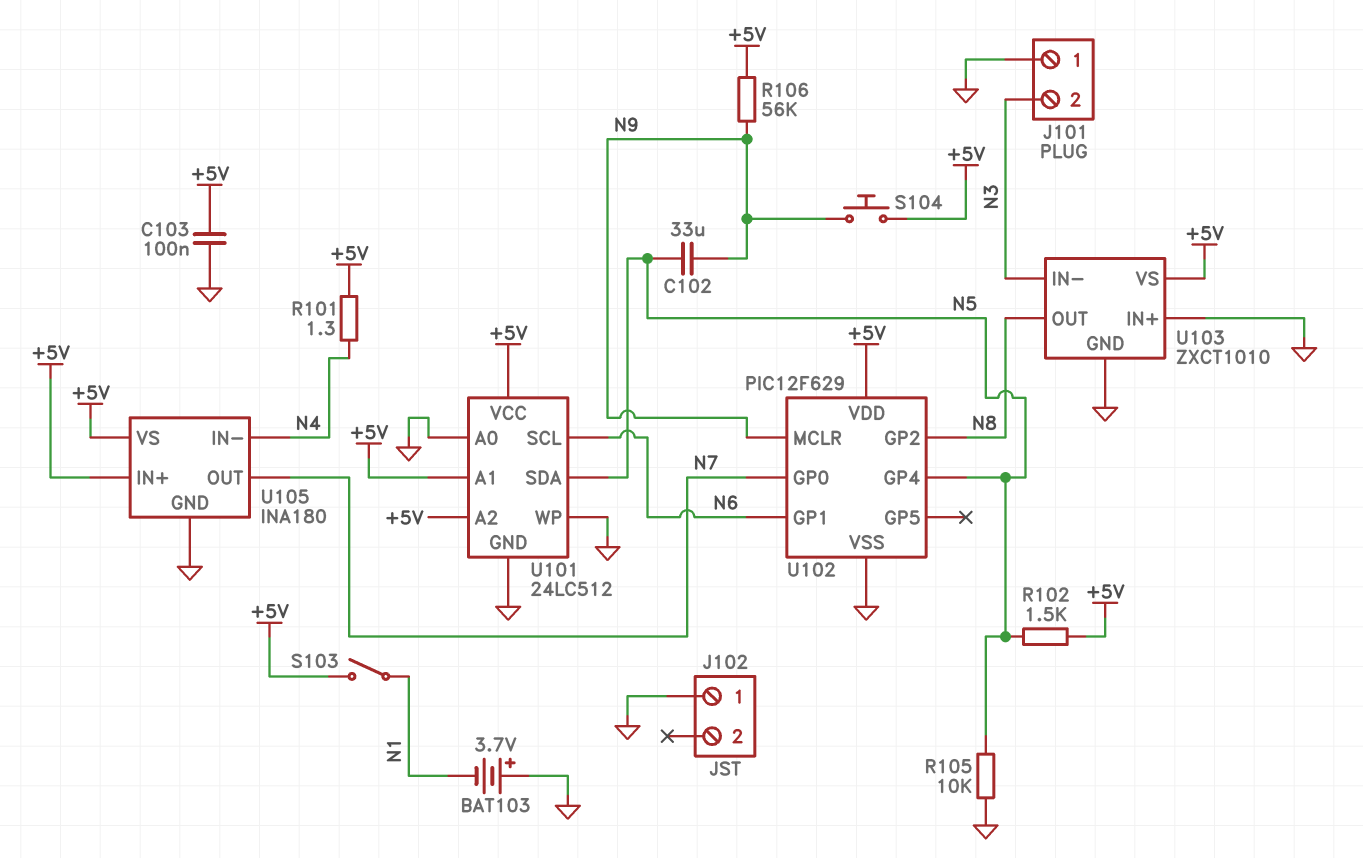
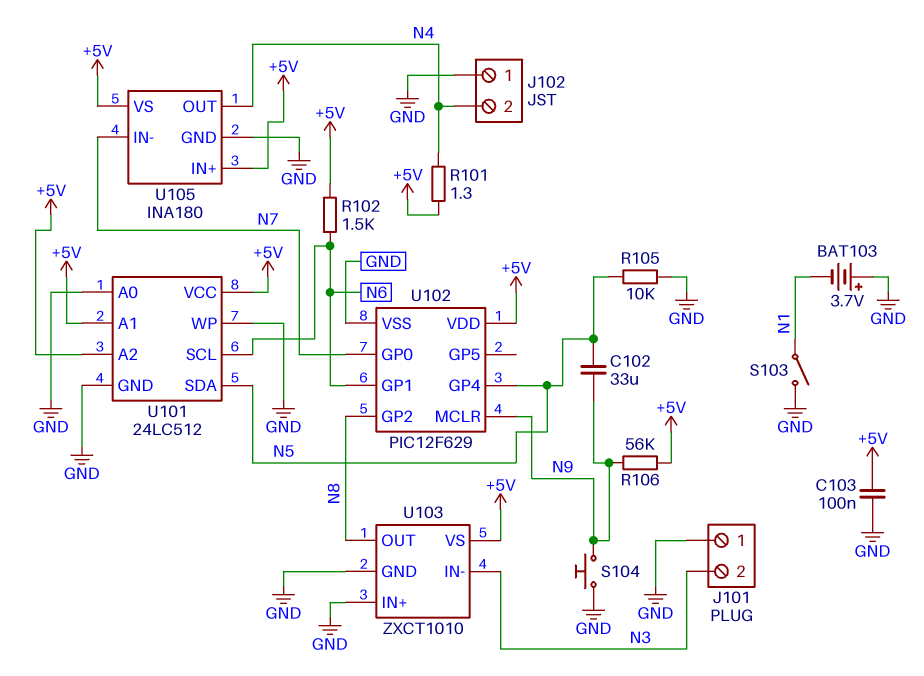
J102 pin 2: none -> N4
R102: 1.5k (+5V, N5) -> 1.5k (+5V, N6)
S103: switch (+5V, N1) -> switch (GND, N1)
S104: button (+5V, N9) -> button (GND, N9)
U105 pin IN-: N4 -> N7
U105 pin OUT: N7 -> N4

